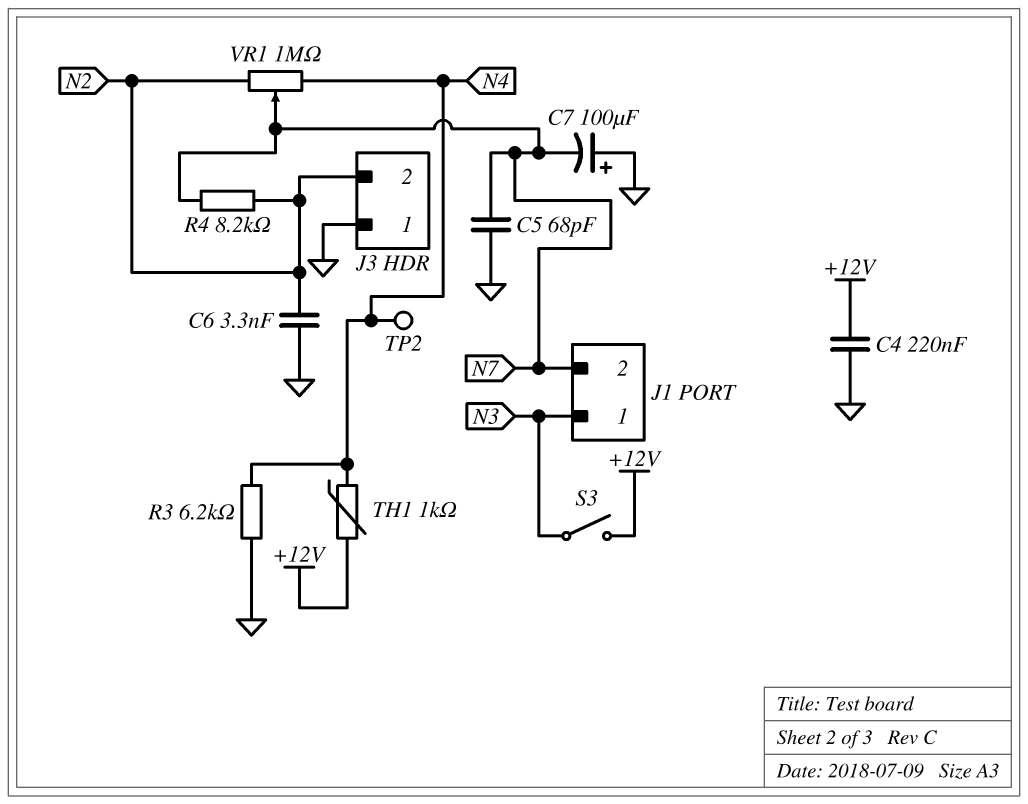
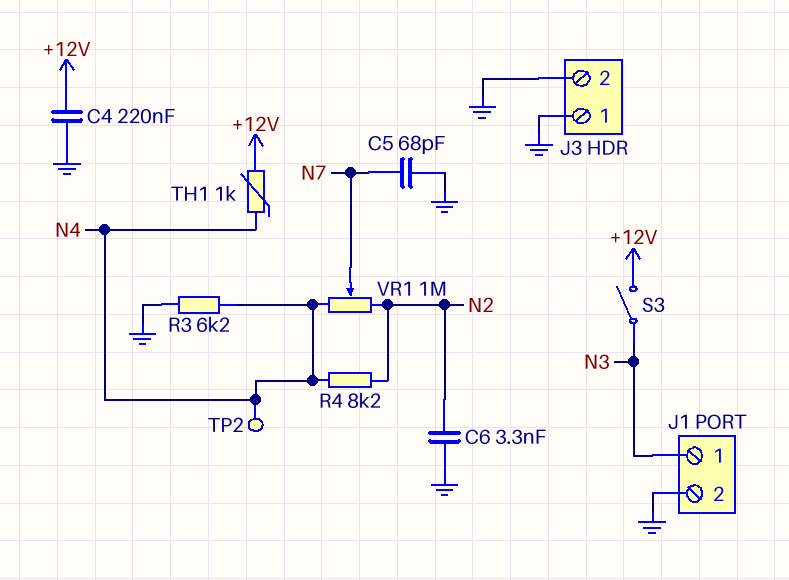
C7: 100uF (plus GND, minus N7) -> none
J1 pin 2: N7 -> GND
J3 pin 2: N2 -> GND
R4: 8.2k (N2, N7) -> 8.2k (N2, N4)

